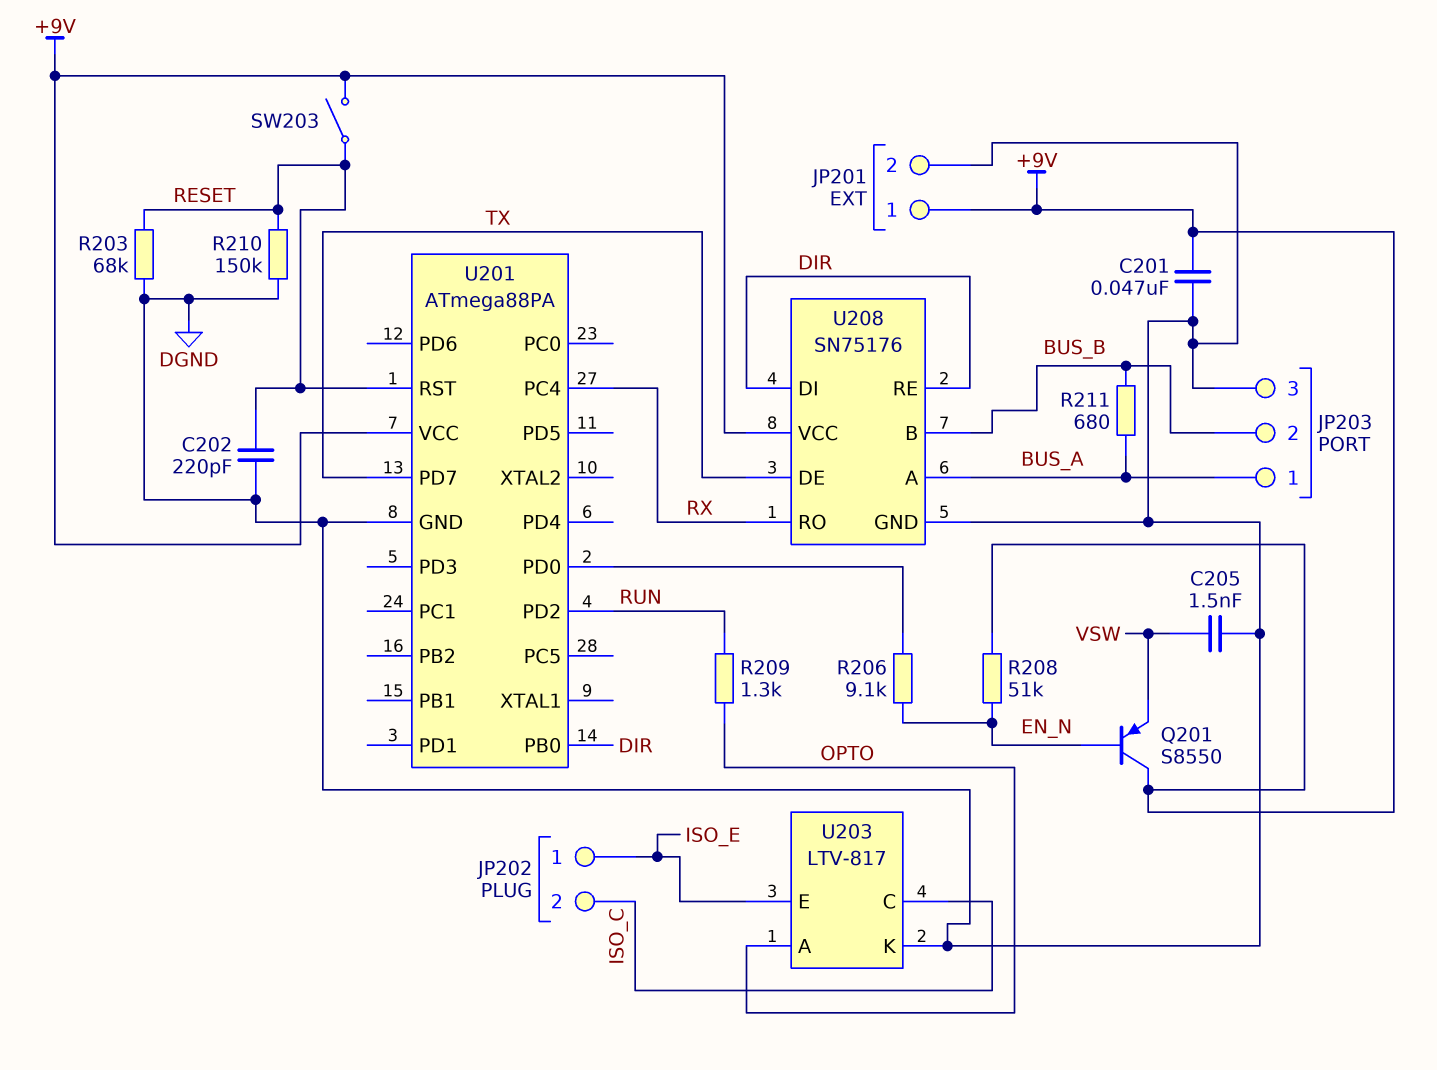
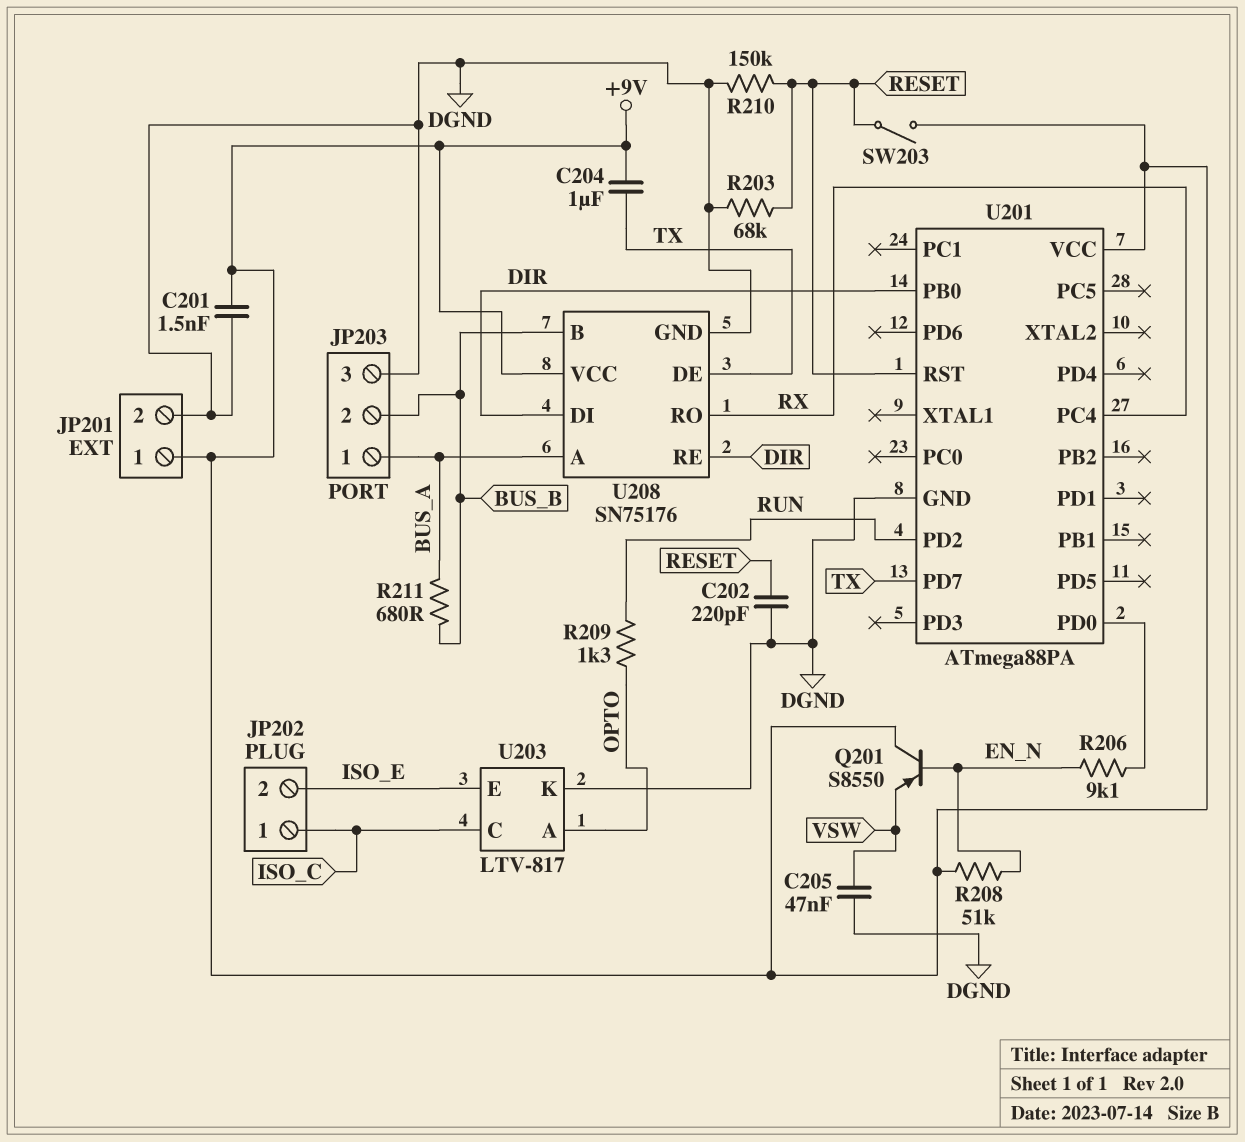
C201: 47nF (+9V, DGND) -> 1.5nF (+9V, DGND)
C204: none -> 1uF (+9V, TX)
C205: 1.5nF (DGND, VSW) -> 47nF (DGND, VSW)
JP202 pin 1: ISO_E -> ISO_C
JP202 pin 2: ISO_C -> ISO_E

